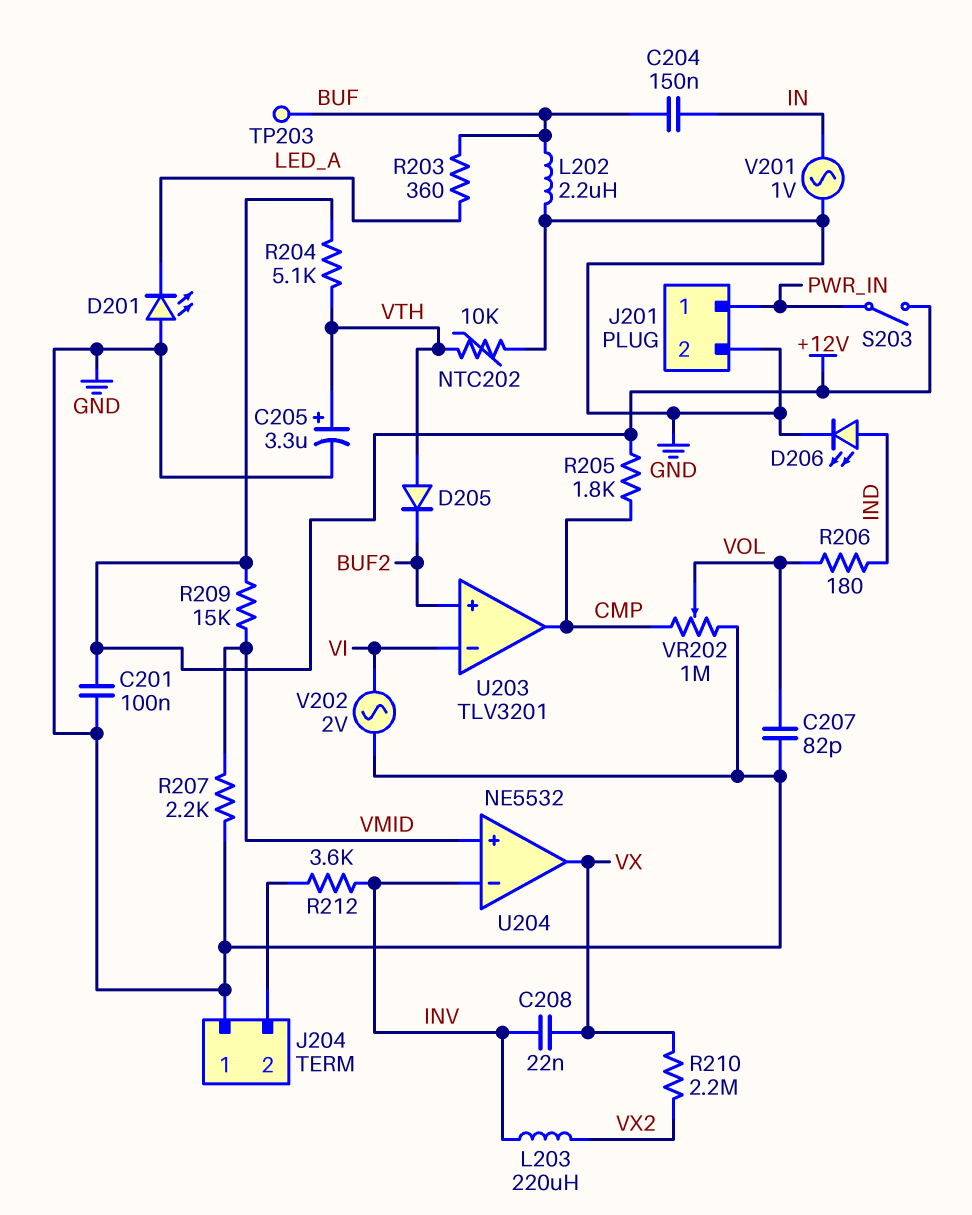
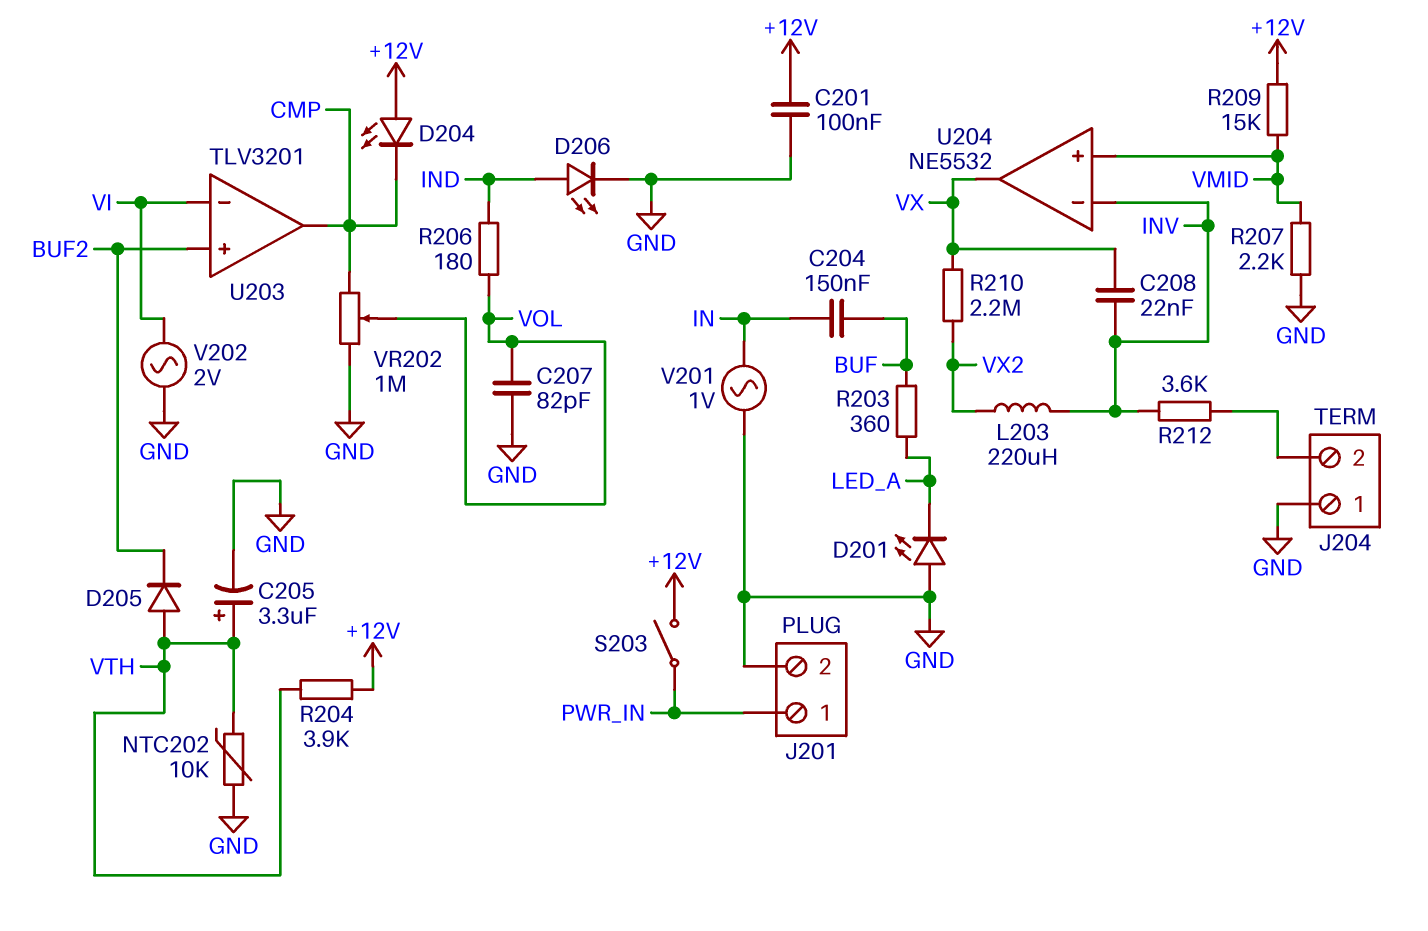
D204: none -> LED (A +12V, K CMP)
L202: 2.2uH (BUF, GND) -> none
R204: 5.1k (+12V, VTH) -> 3.9k (+12V, VTH)
R205: 1.8k (+12V, CMP) -> none
TP203: test point (BUF) -> none

